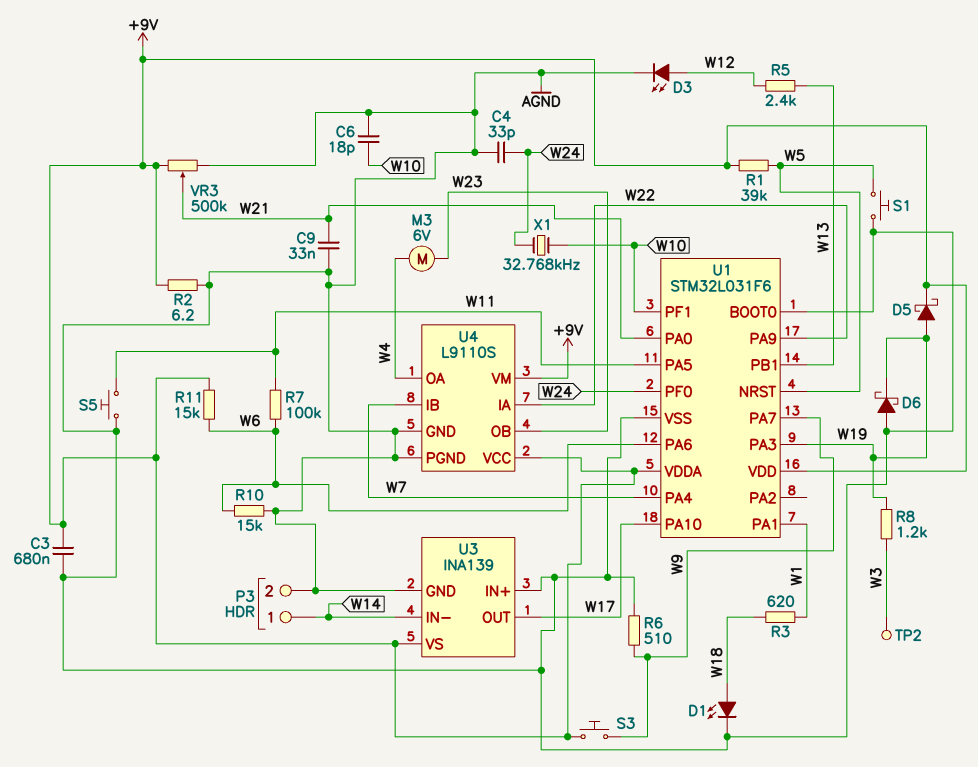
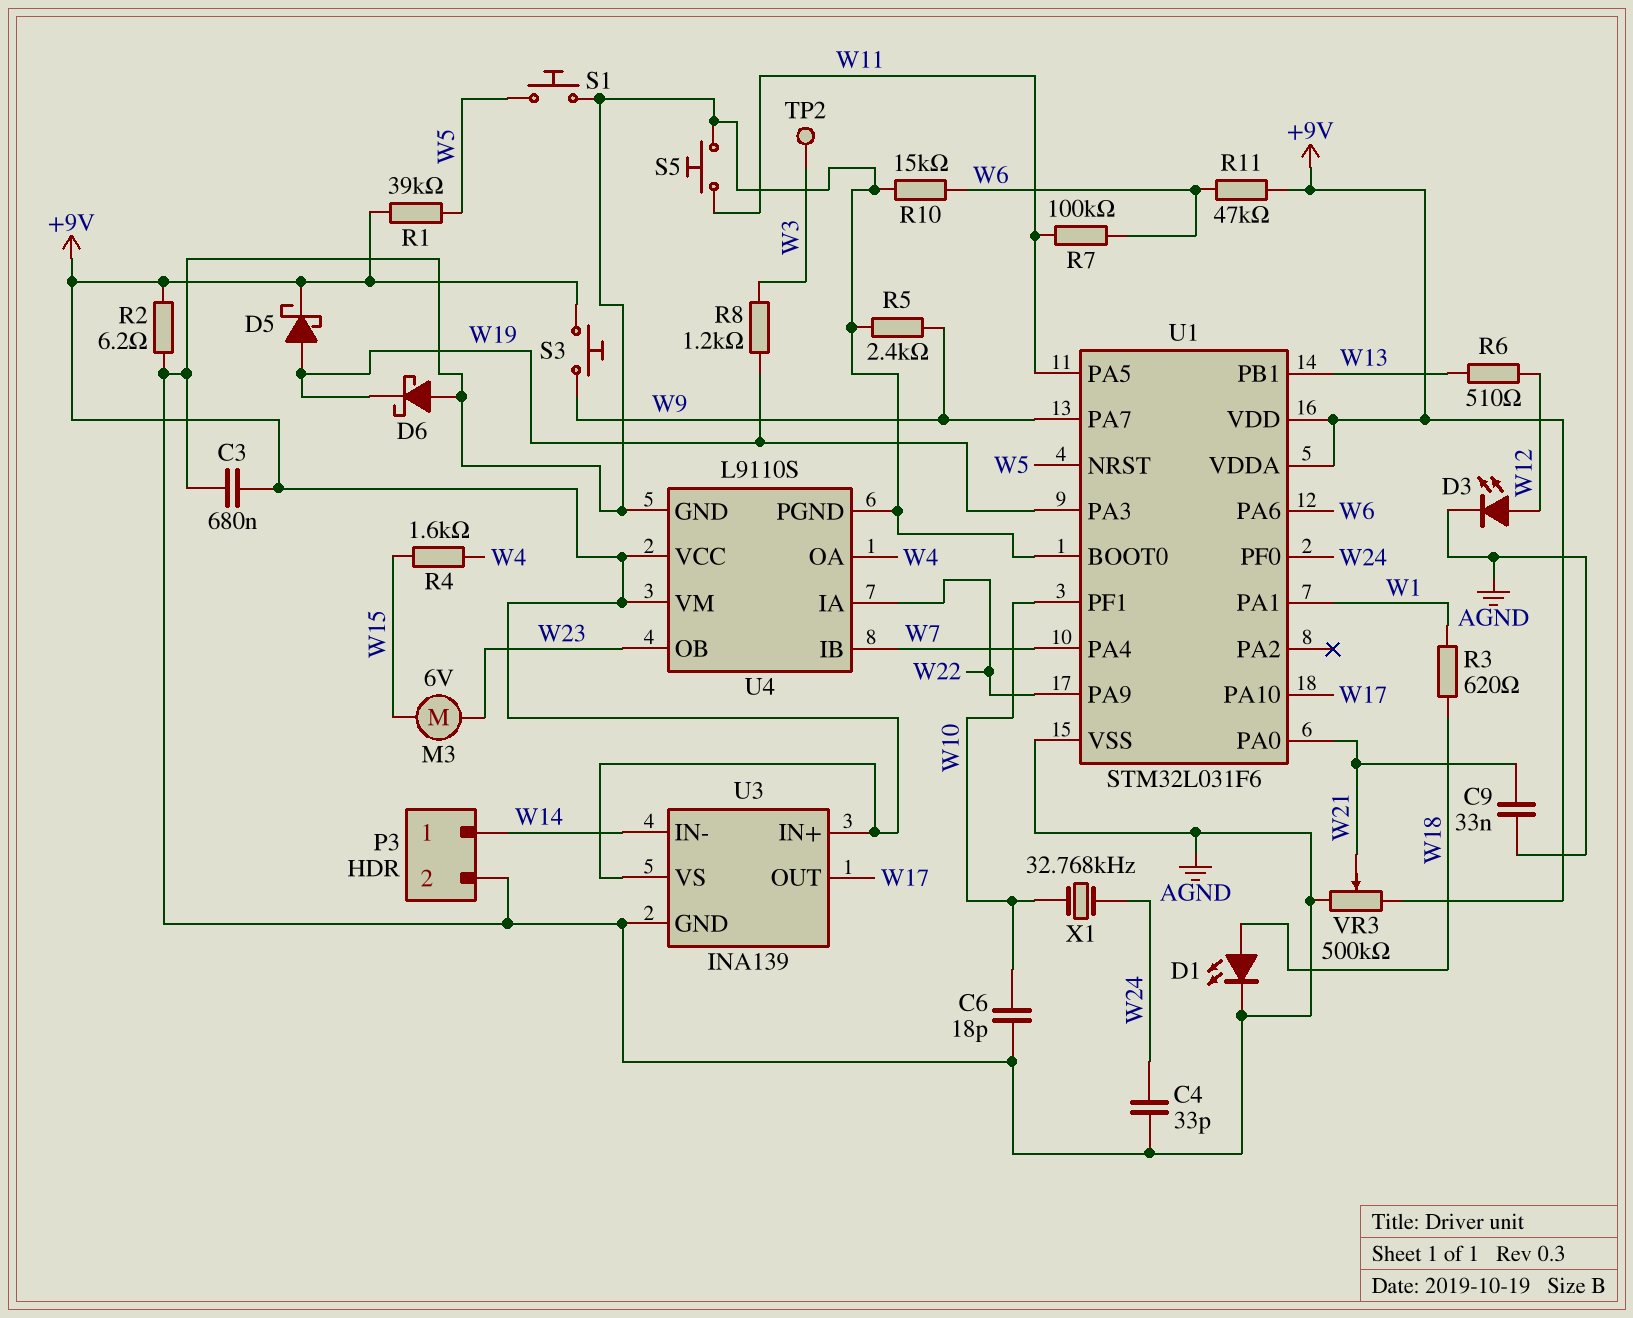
M3: motor 6V (W4, W23) -> motor 6V (W15, W23)
R4: none -> 1.6k (W4, W15)
R5: 2.4k (W12, W13) -> 2.4k (AGND, W9)
R6: 510 (AGND, W9) -> 510 (W12, W13)
R11: 15k (+9V, W6) -> 47k (+9V, W6)
U3 pin IN+: AGND -> +9V

